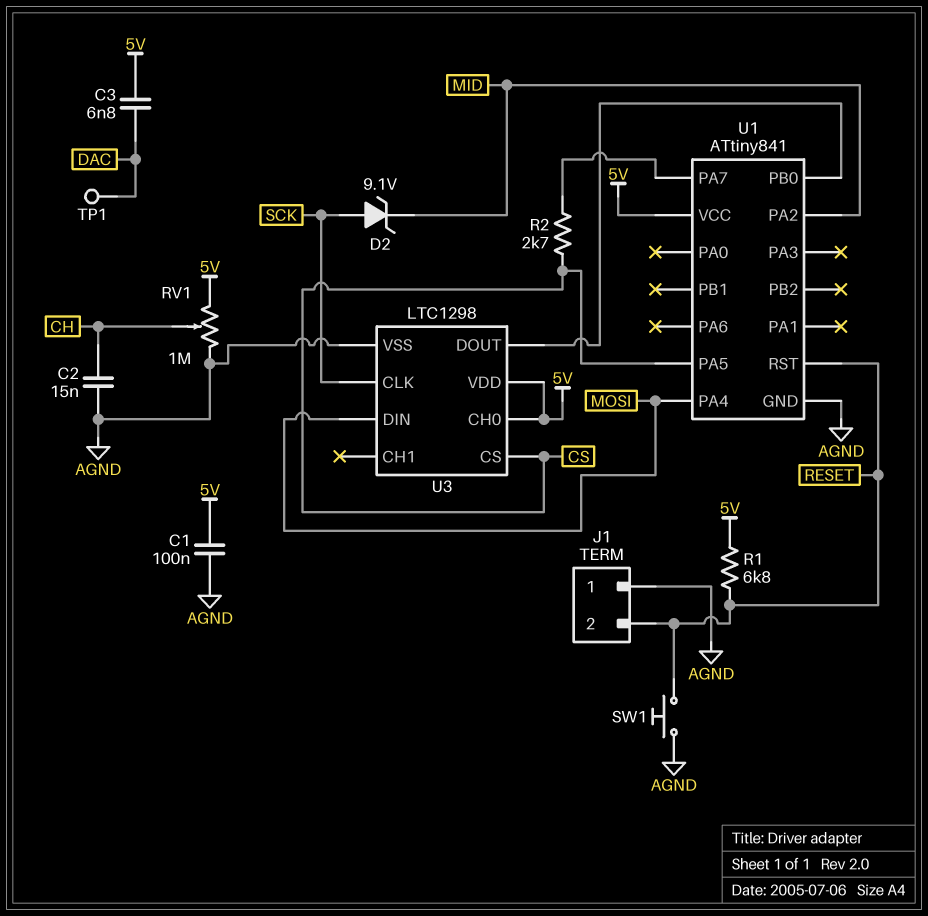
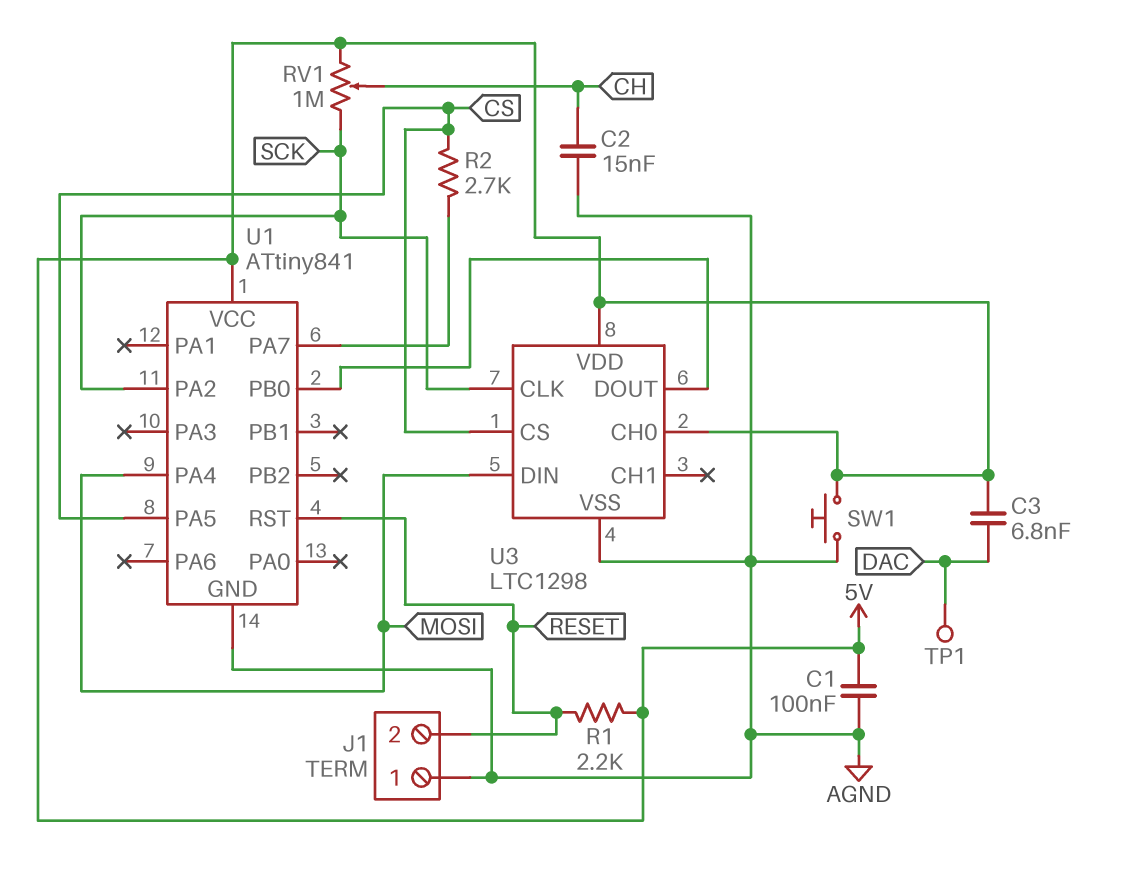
D2: zener 9.1V (A SCK, K MID) -> none
R1: 6.8k (5V, RESET) -> 2.2k (5V, RESET)
RV1: 1M (5V, AGND, wiper CH) -> 1M (5V, SCK, wiper CH)
SW1: button (AGND, RESET) -> button (5V, AGND)
U1 pin PA2: MID -> SCK

